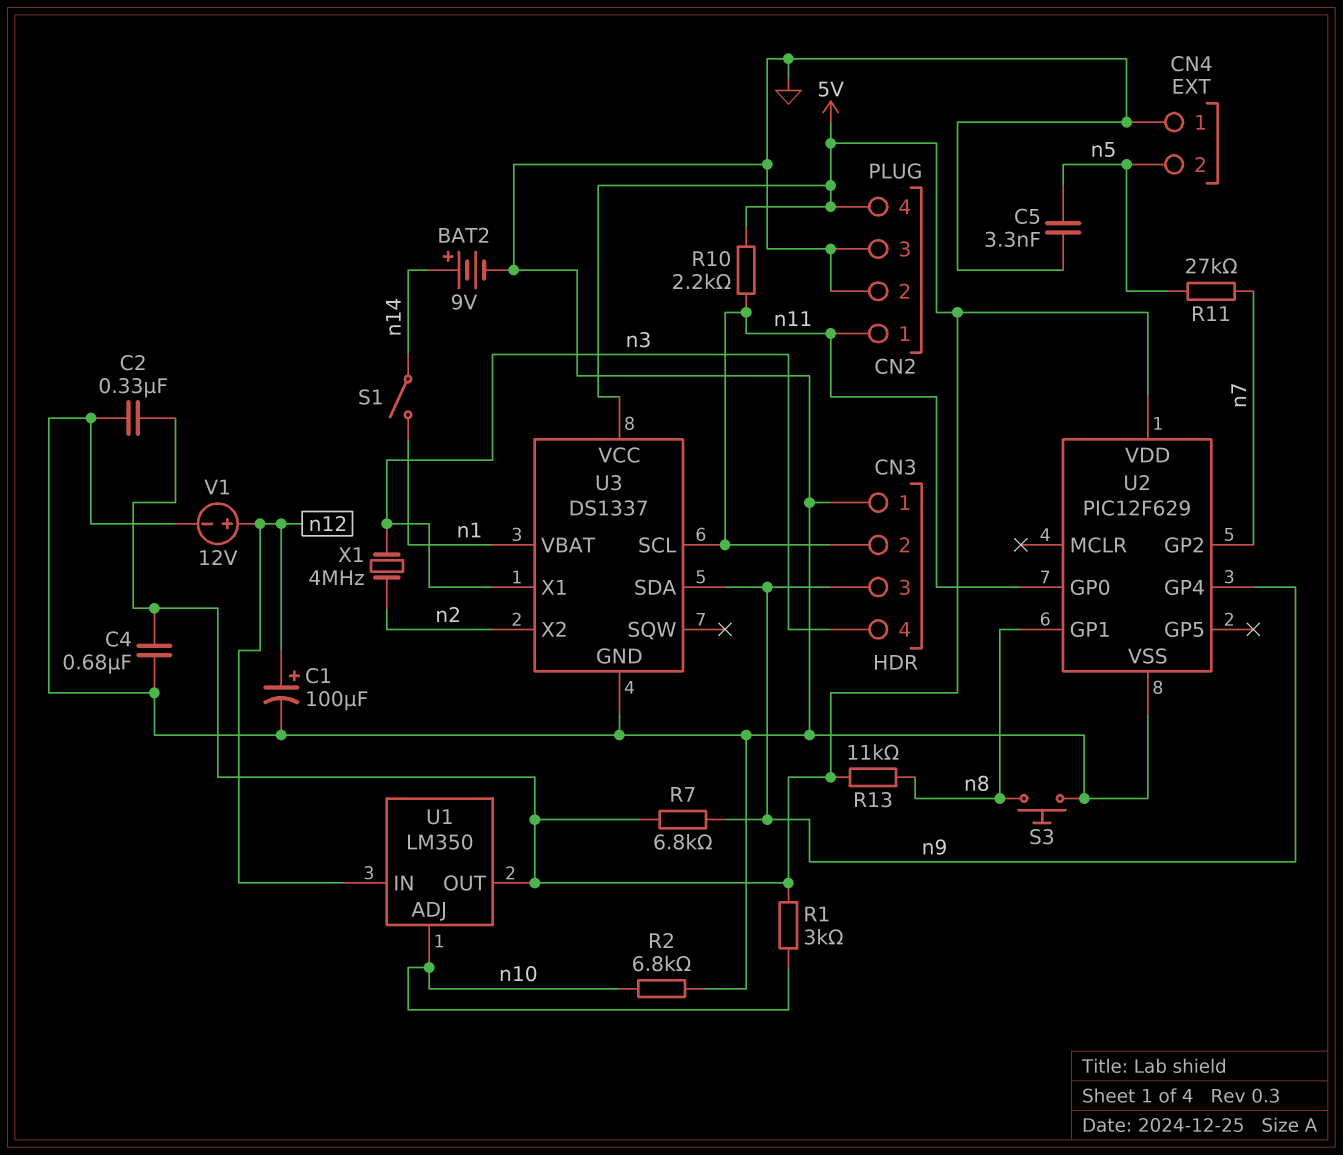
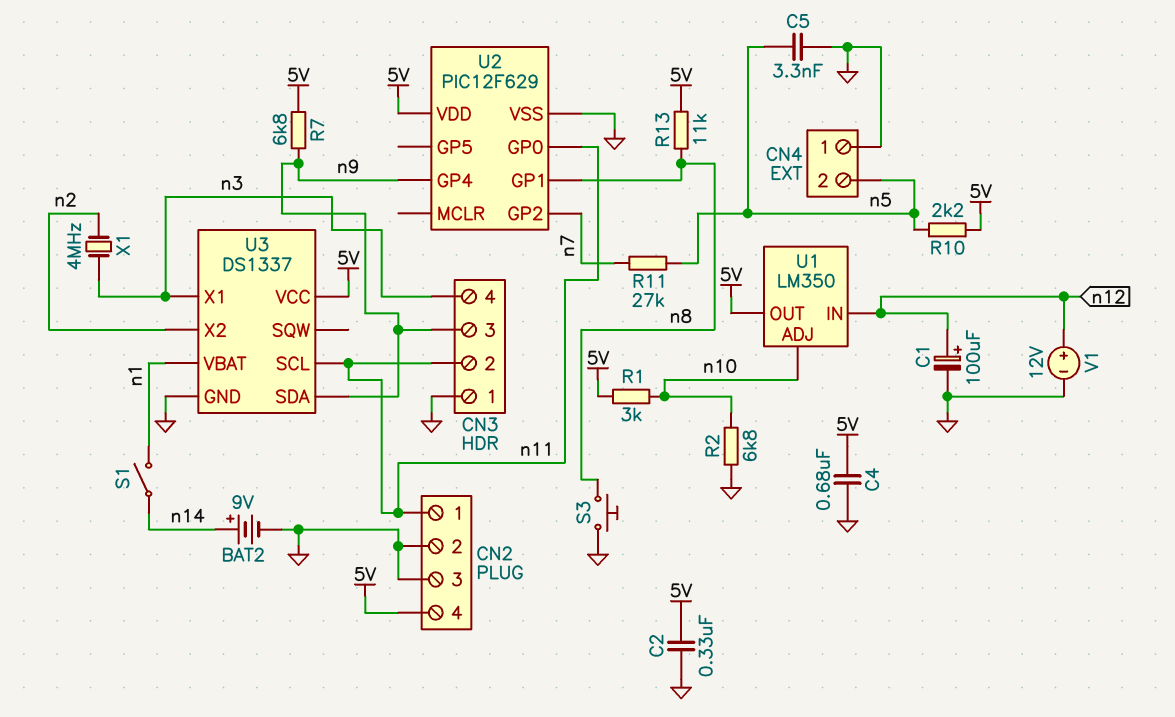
R10: 2.2k (5V, n11) -> 2.2k (5V, n5)

